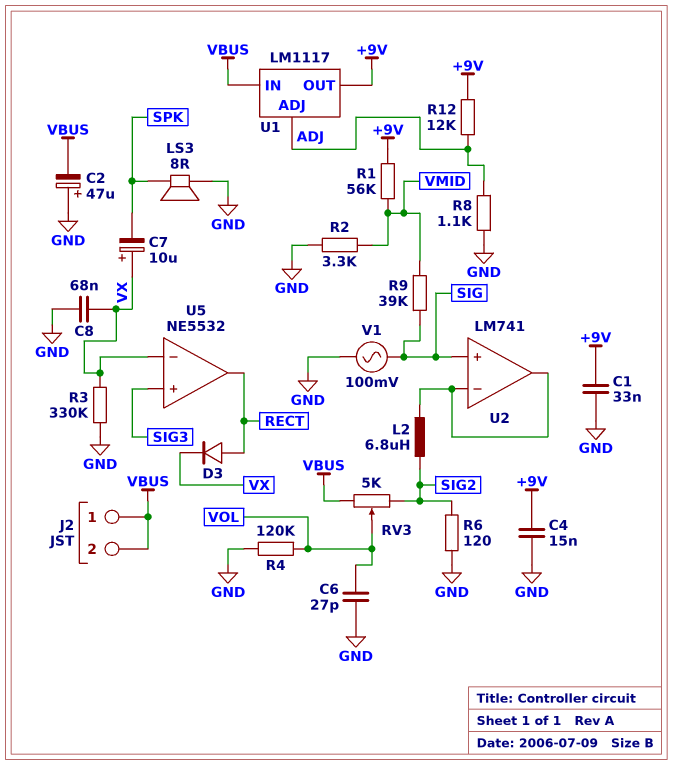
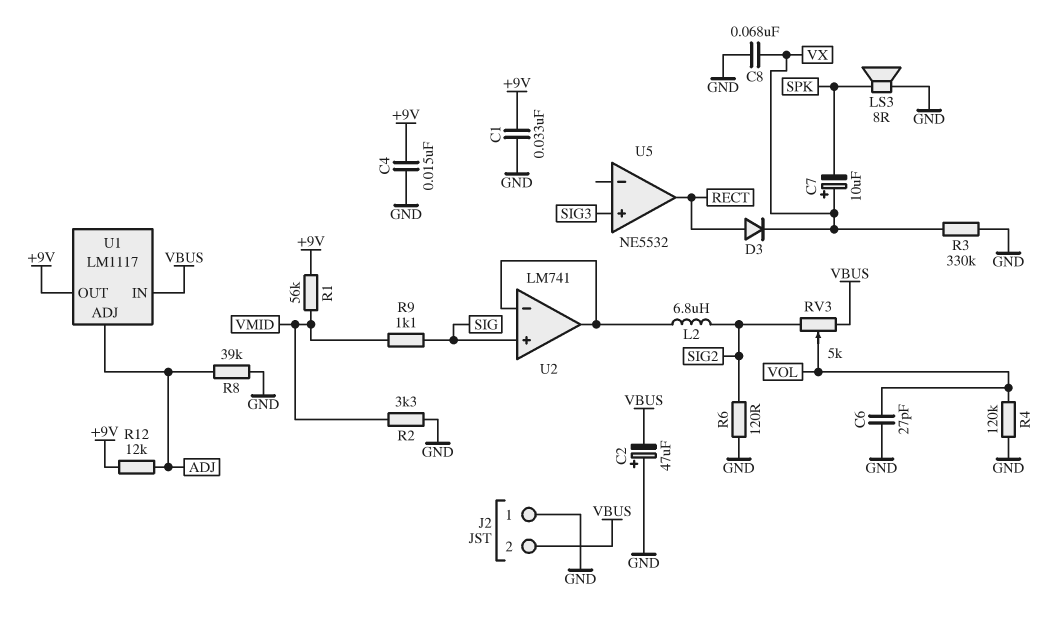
J2 pin 1: VBUS -> GND
R8: 1.1k (ADJ, GND) -> 39k (ADJ, GND)
R9: 39k (SIG, VMID) -> 1.1k (SIG, VMID)
U5 pin in-: VX -> none
V1: AC 100mV (GND, SIG) -> none

